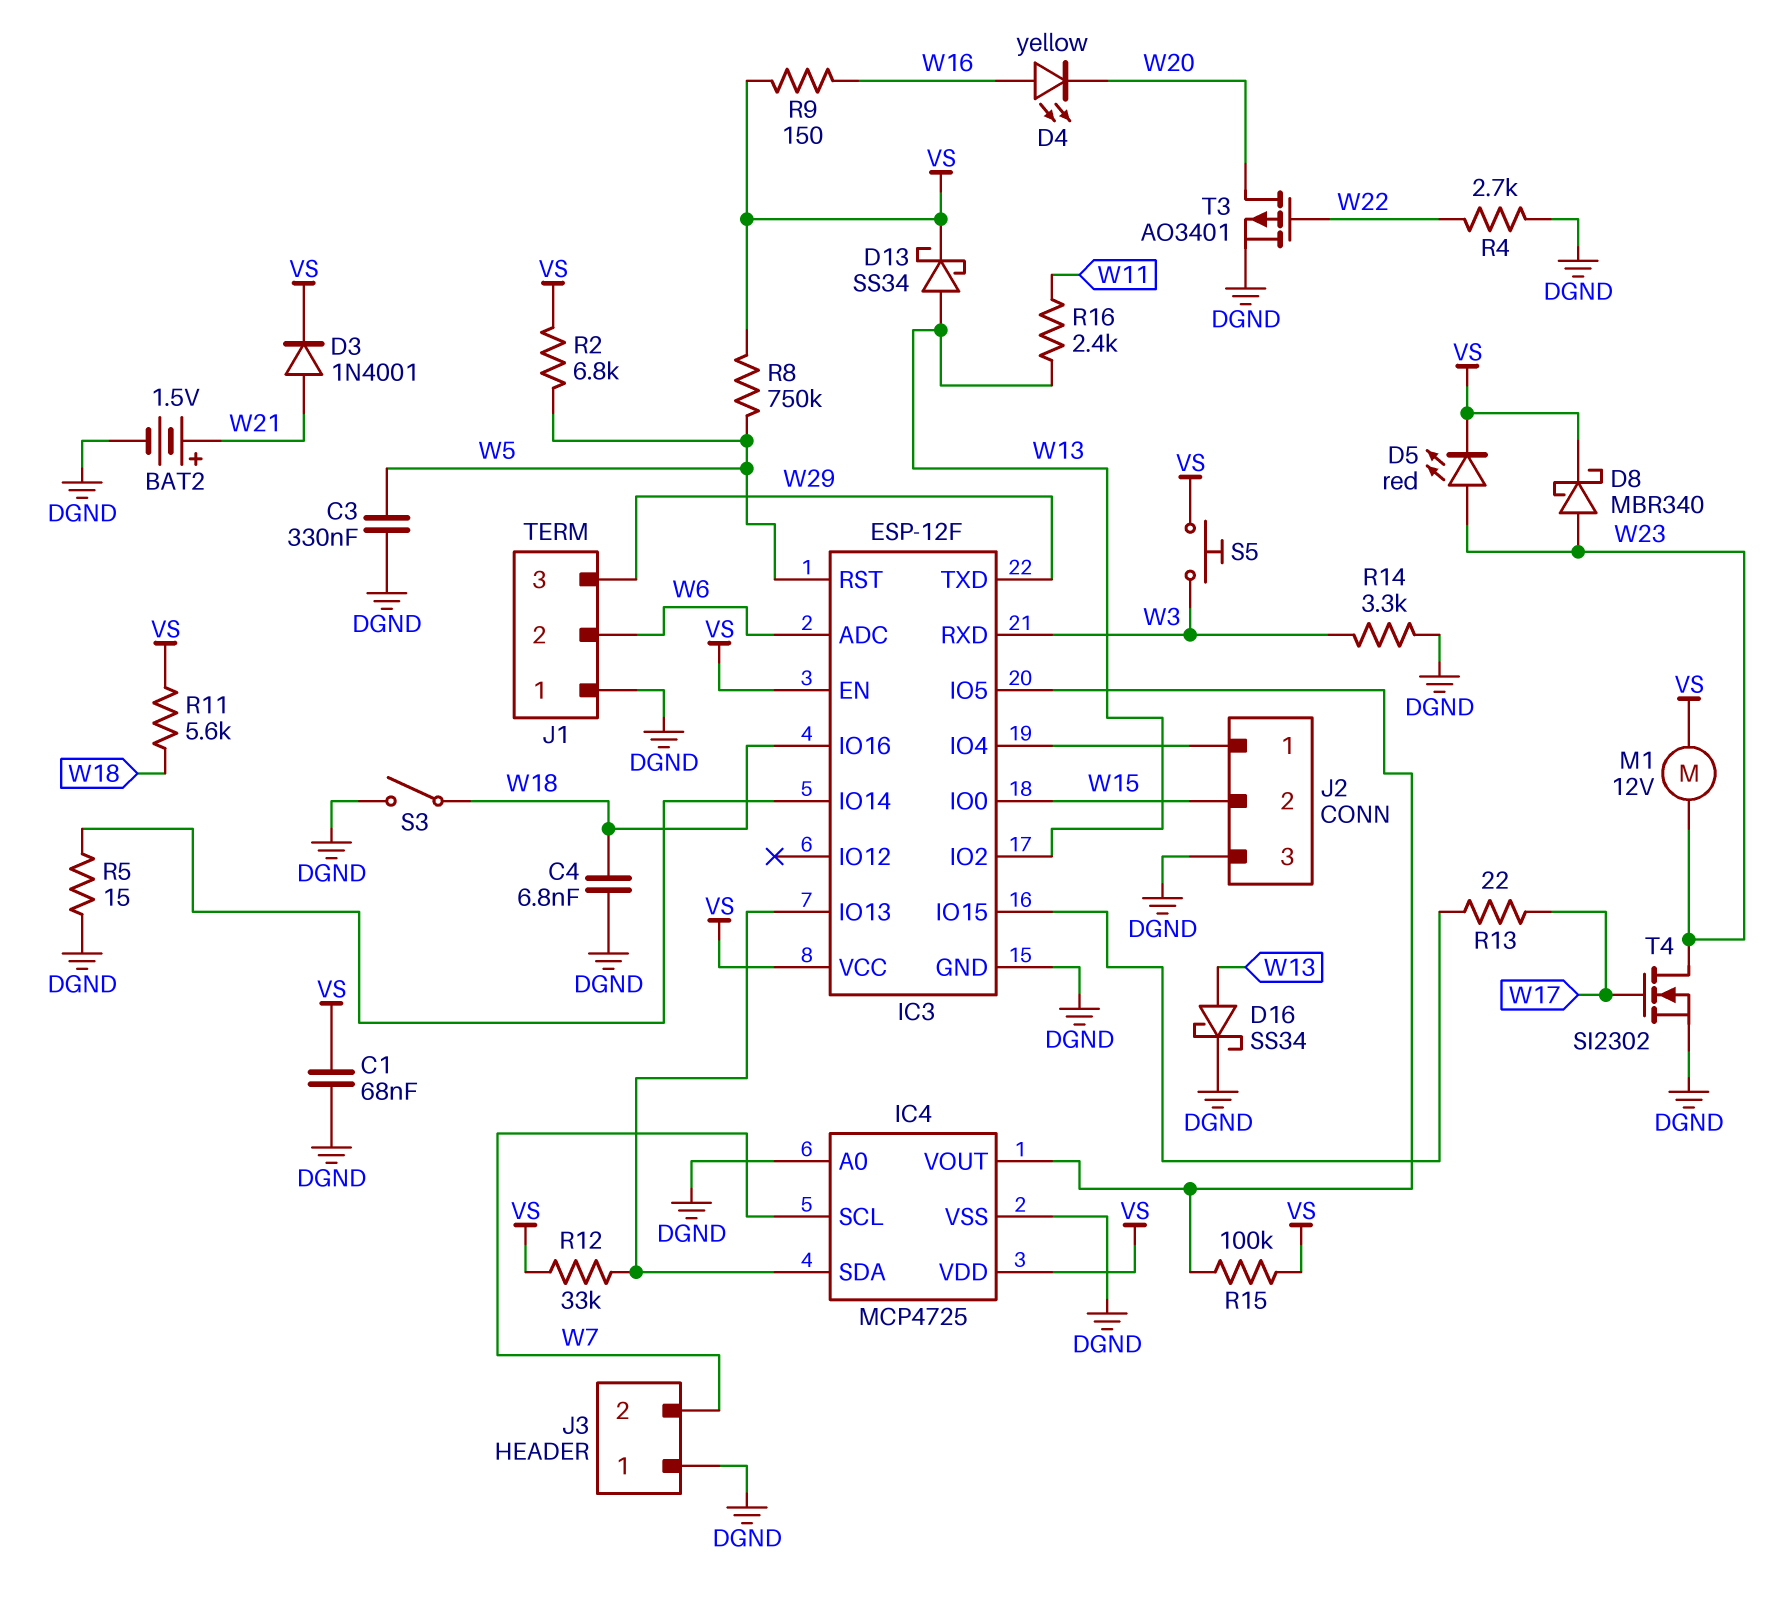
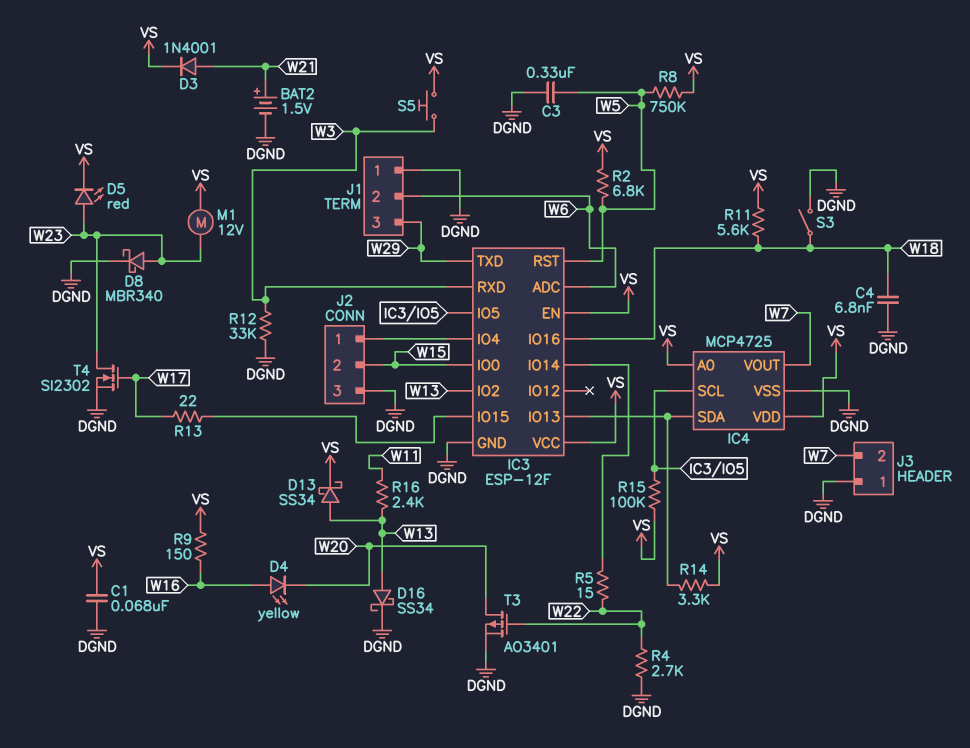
D8: schottky MBR340 (A W23, K VS) -> schottky MBR340 (A W23, K DGND)
IC4 pin A0: DGND -> VS
IC4 pin SCL: W7 -> IC3/IO5
IC4 pin VOUT: IC3/IO5 -> W7
R5: 15 (DGND, IC3/IO14) -> 15 (IC3/IO14, W22)
R12: 33k (IC3/IO13, VS) -> 33k (DGND, W3)
R14: 3.3k (DGND, W3) -> 3.3k (IC3/IO13, VS)

